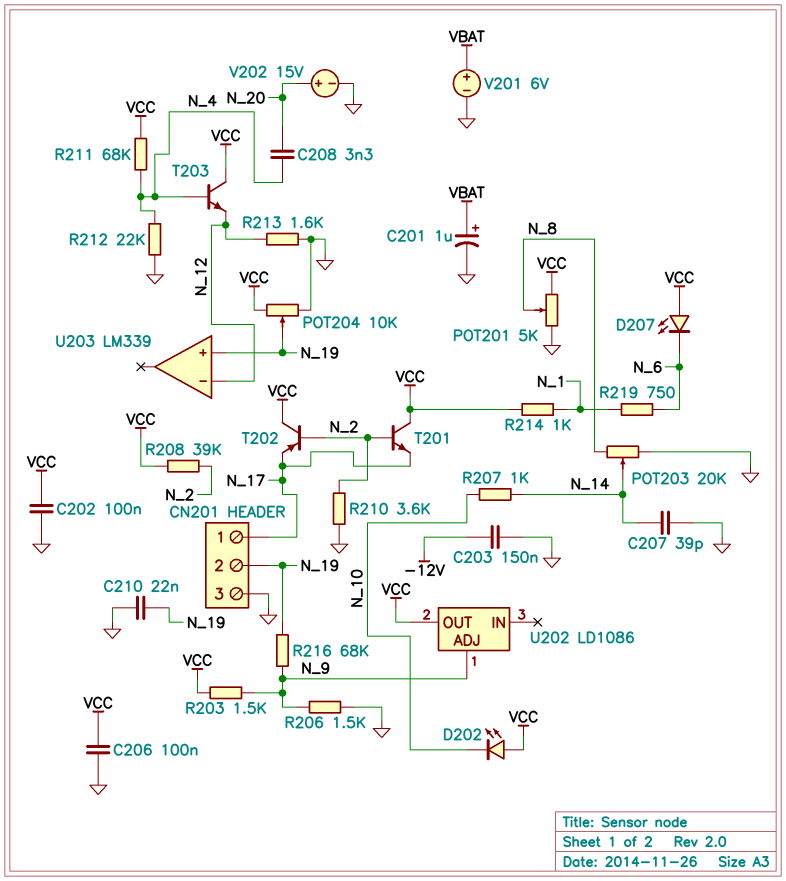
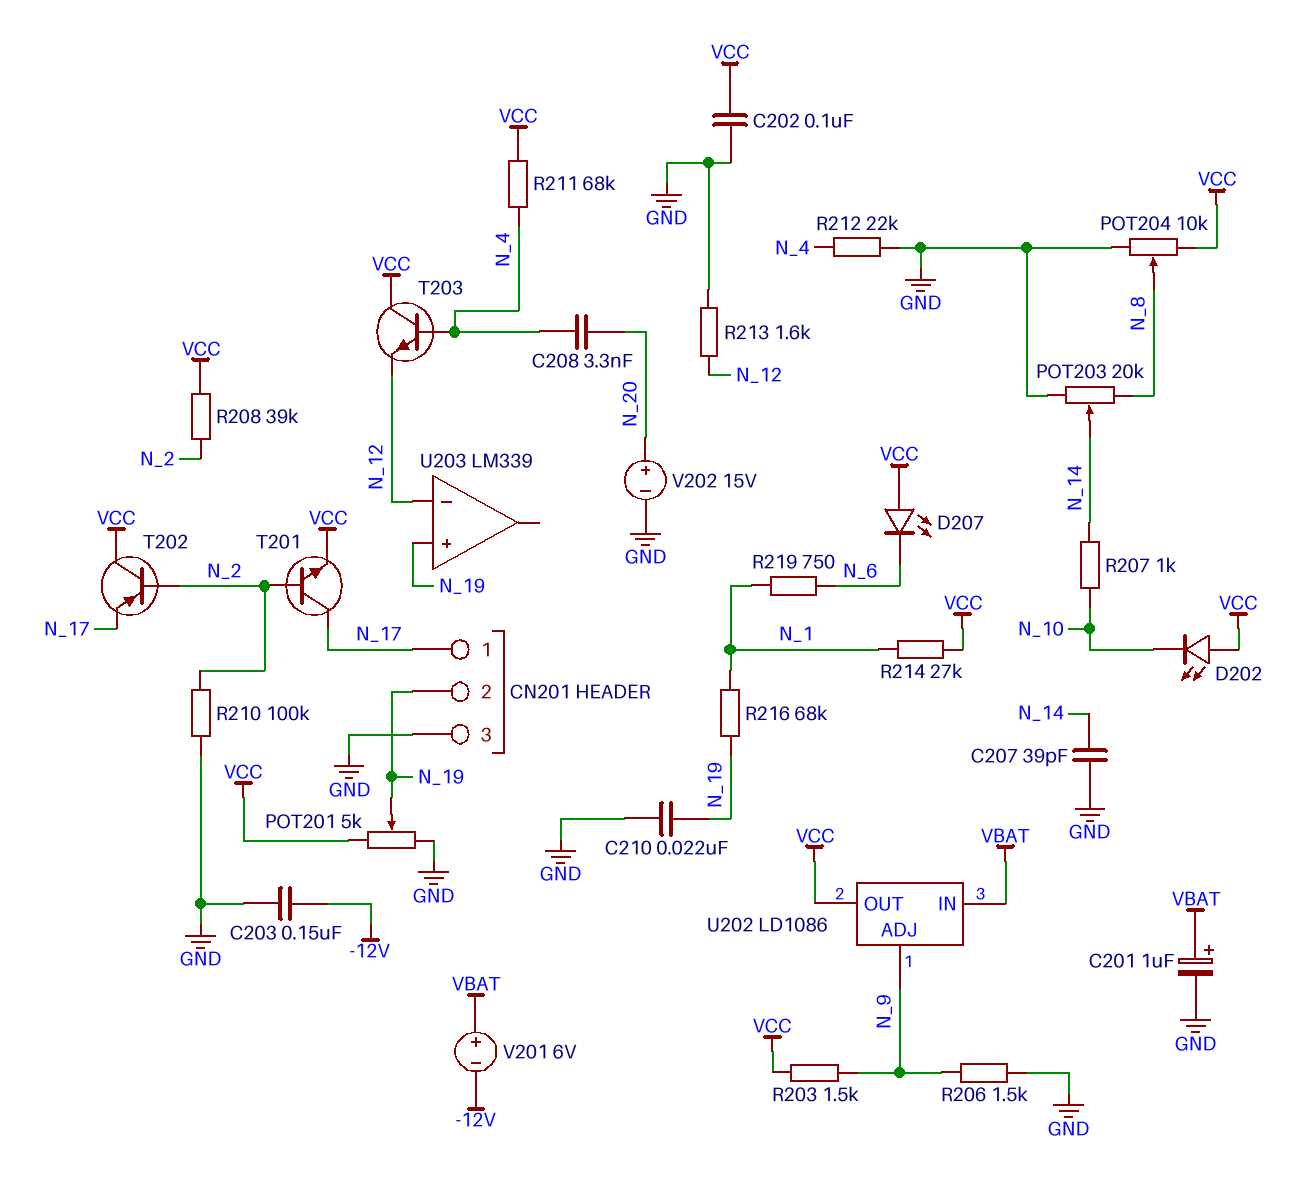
C206: 100nF (GND, VCC) -> none
POT201: 5k (GND, VCC, wiper N_8) -> 5k (GND, VCC, wiper N_19)
POT204: 10k (GND, VCC, wiper N_19) -> 10k (GND, VCC, wiper N_8)
R210: 3.6k (GND, N_2) -> 100k (GND, N_2)
R214: 1k (N_1, VCC) -> 27k (N_1, VCC)
R216: 68k (N_9, N_19) -> 68k (N_1, N_19)
T201: NPN (B N_2, C VCC, E N_17) -> NPN (B N_2, C N_17, E VCC)
U202 pin IN: none -> VBAT
V201: 6V (plus VBAT, minus GND) -> 6V (plus VBAT, minus -12V)

